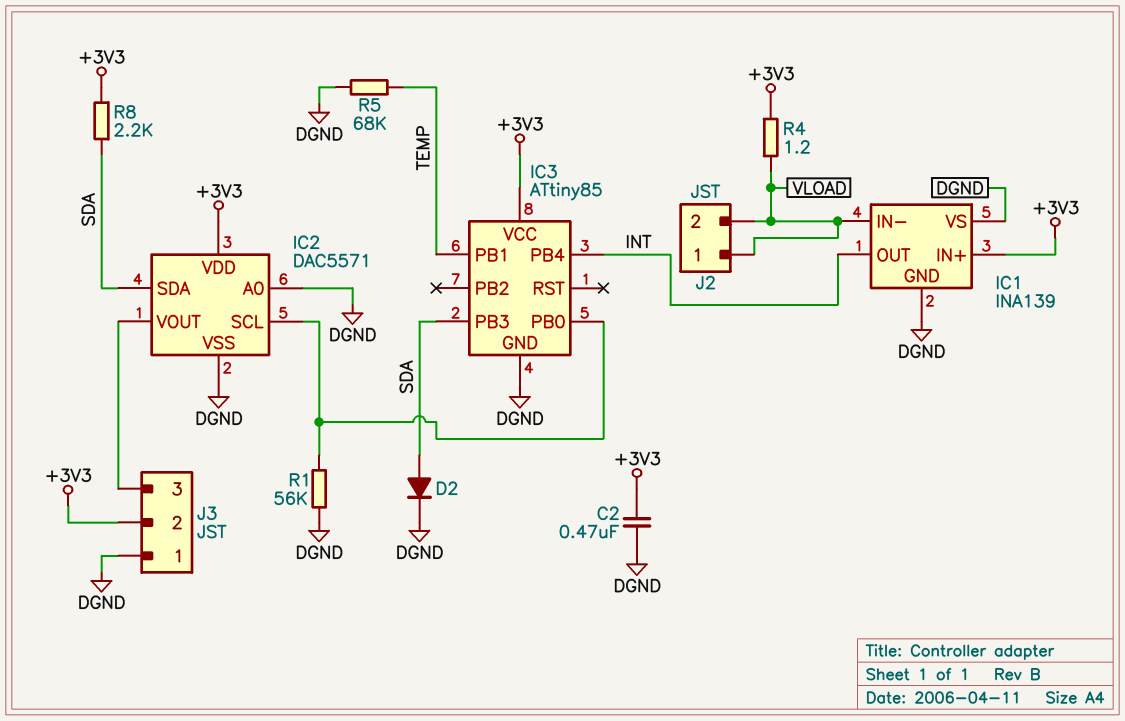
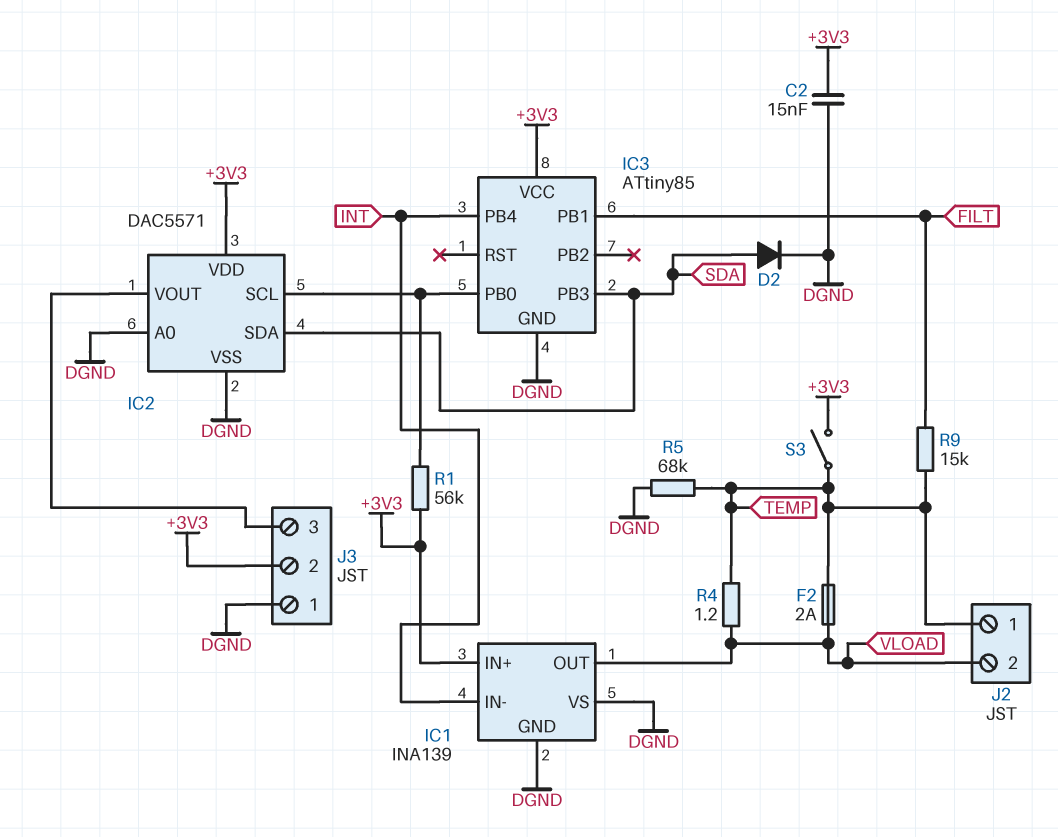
C2: 470nF (+3V3, DGND) -> 15nF (+3V3, DGND)
F2: none -> 2A (TEMP, VLOAD)
IC1 pin IN-: VLOAD -> INT
IC1 pin OUT: INT -> VLOAD
IC3 pin PB1: TEMP -> FILT
J2 pin 1: VLOAD -> TEMP
R1: 56k (DGND, IC2/SCL) -> 56k (+3V3, IC2/SCL)
R4: 1.2 (+3V3, VLOAD) -> 1.2 (TEMP, VLOAD)
R8: 2.2k (+3V3, SDA) -> none
R9: none -> 15k (FILT, TEMP)
S3: none -> switch (+3V3, TEMP)

